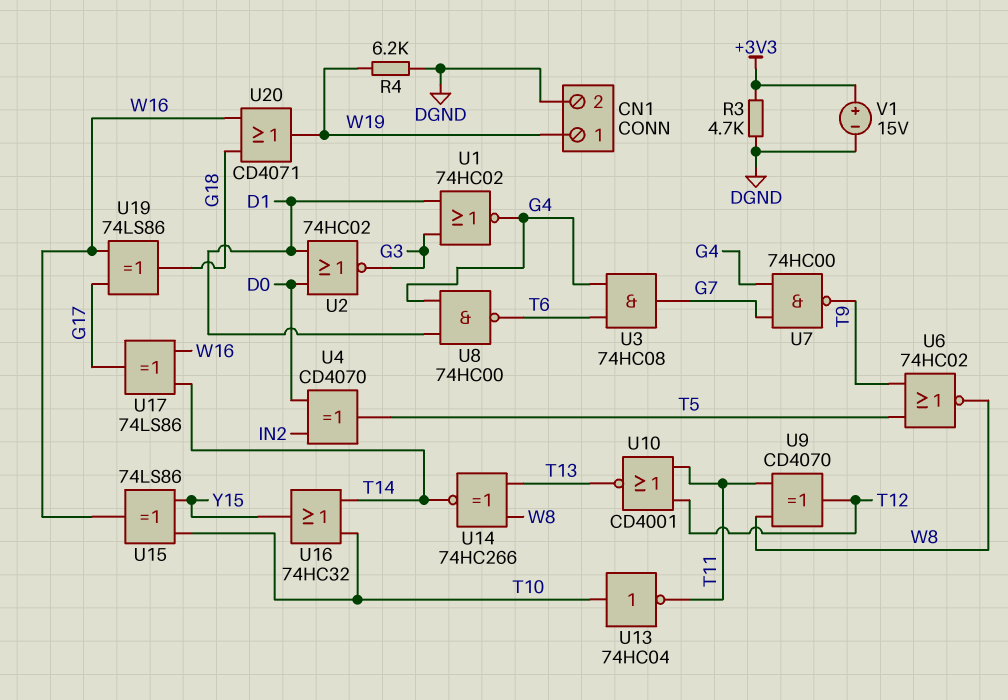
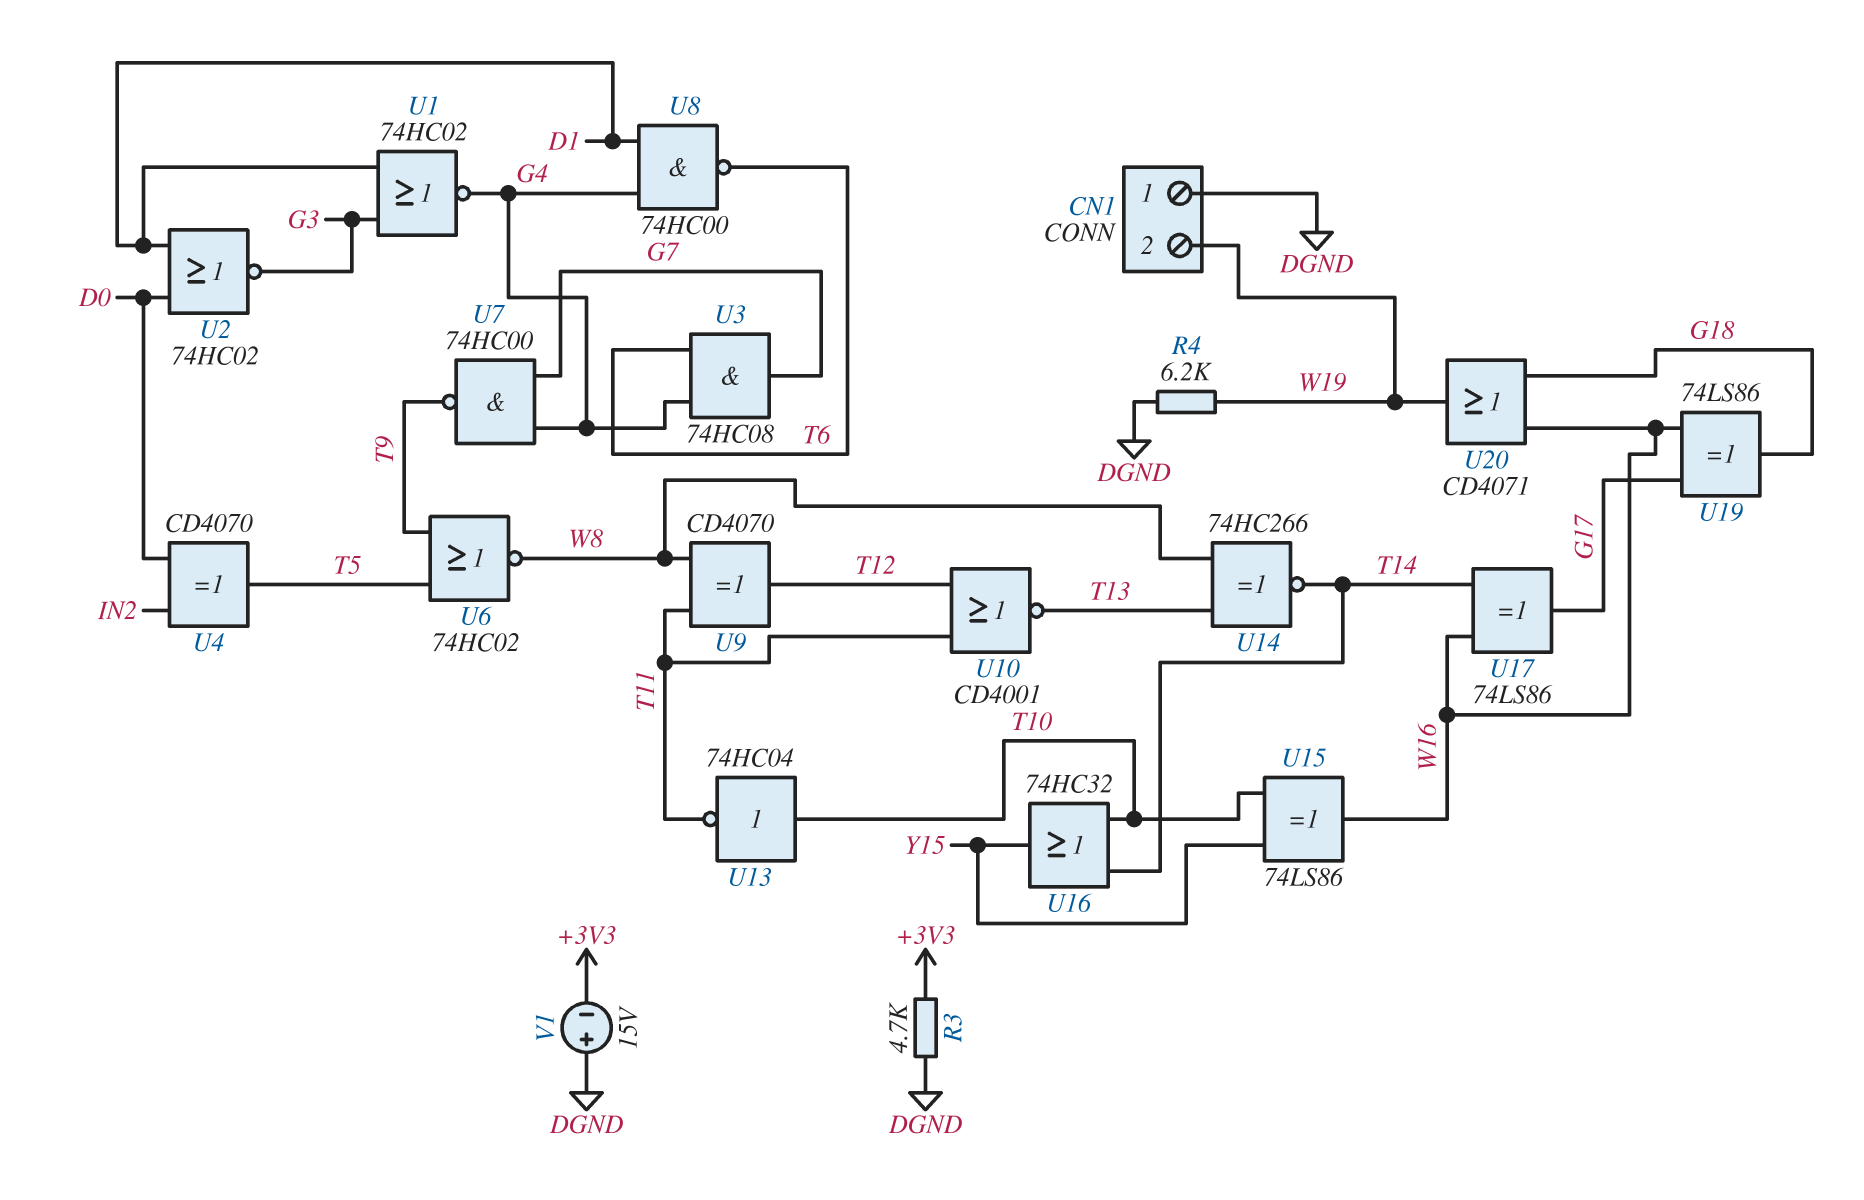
CN1 pin 1: W19 -> DGND
CN1 pin 2: DGND -> W19
V1: 15V (plus +3V3, minus DGND) -> 15V (plus DGND, minus +3V3)

